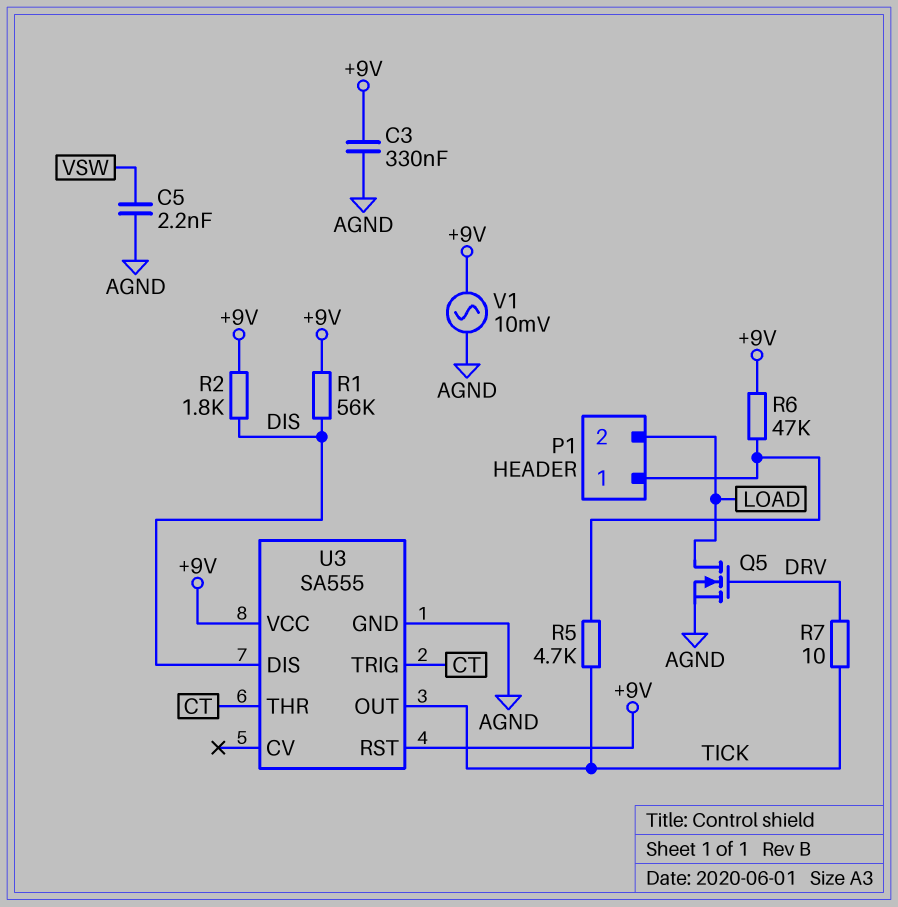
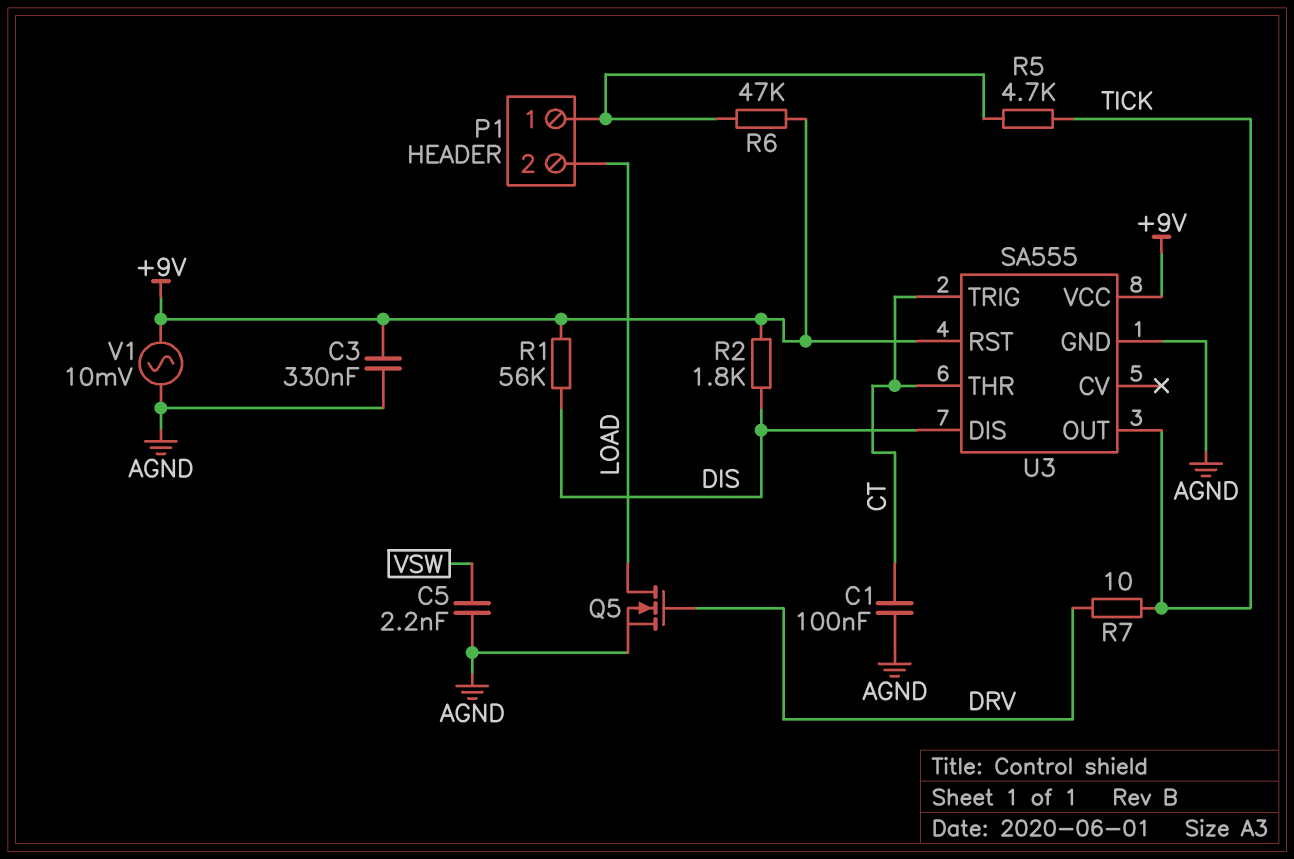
C1: none -> 100nF (AGND, CT)

